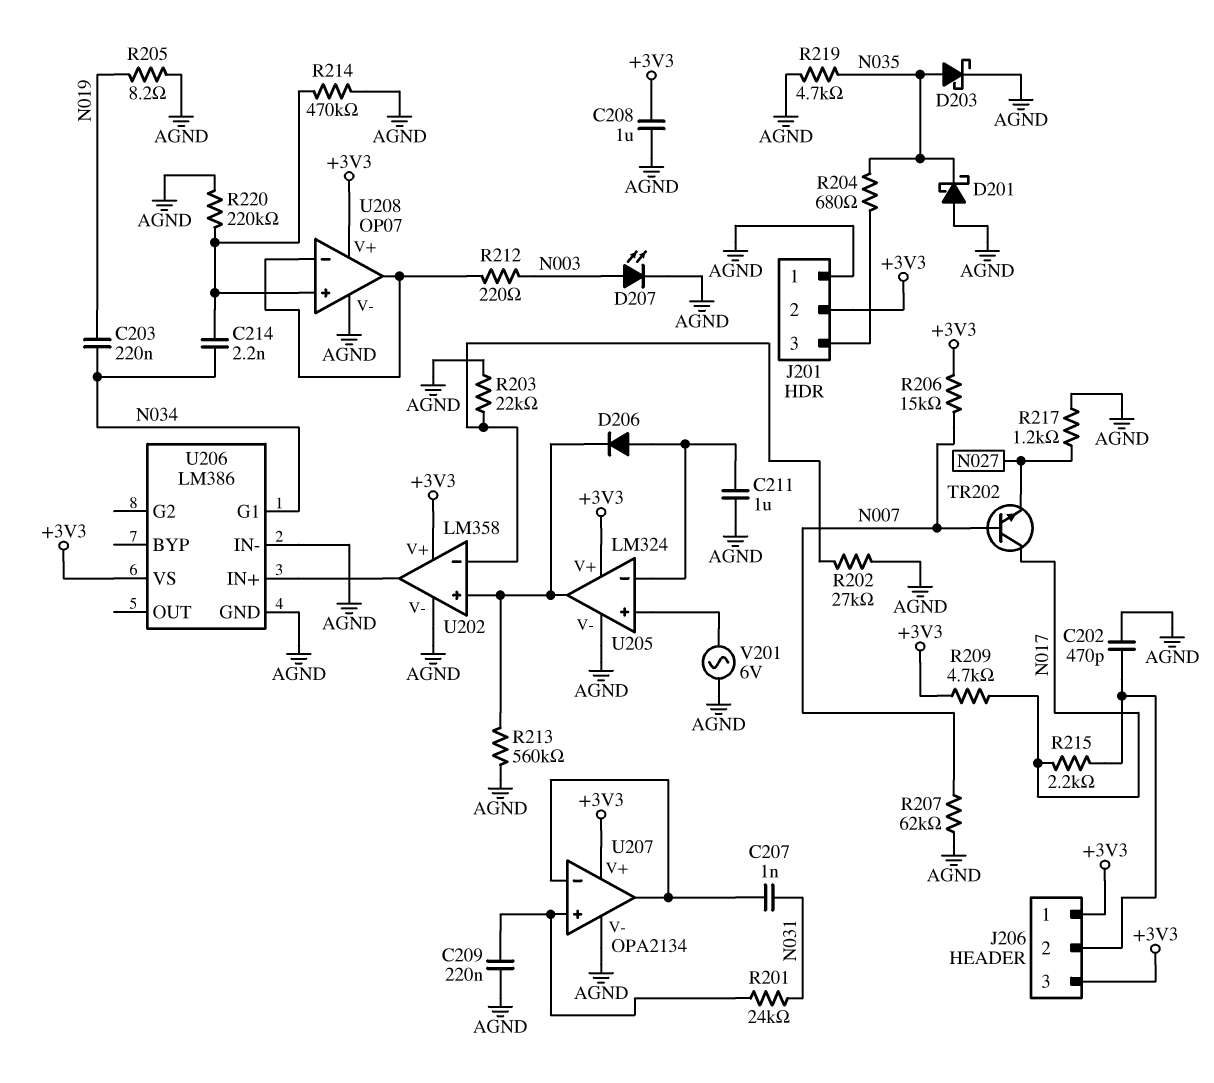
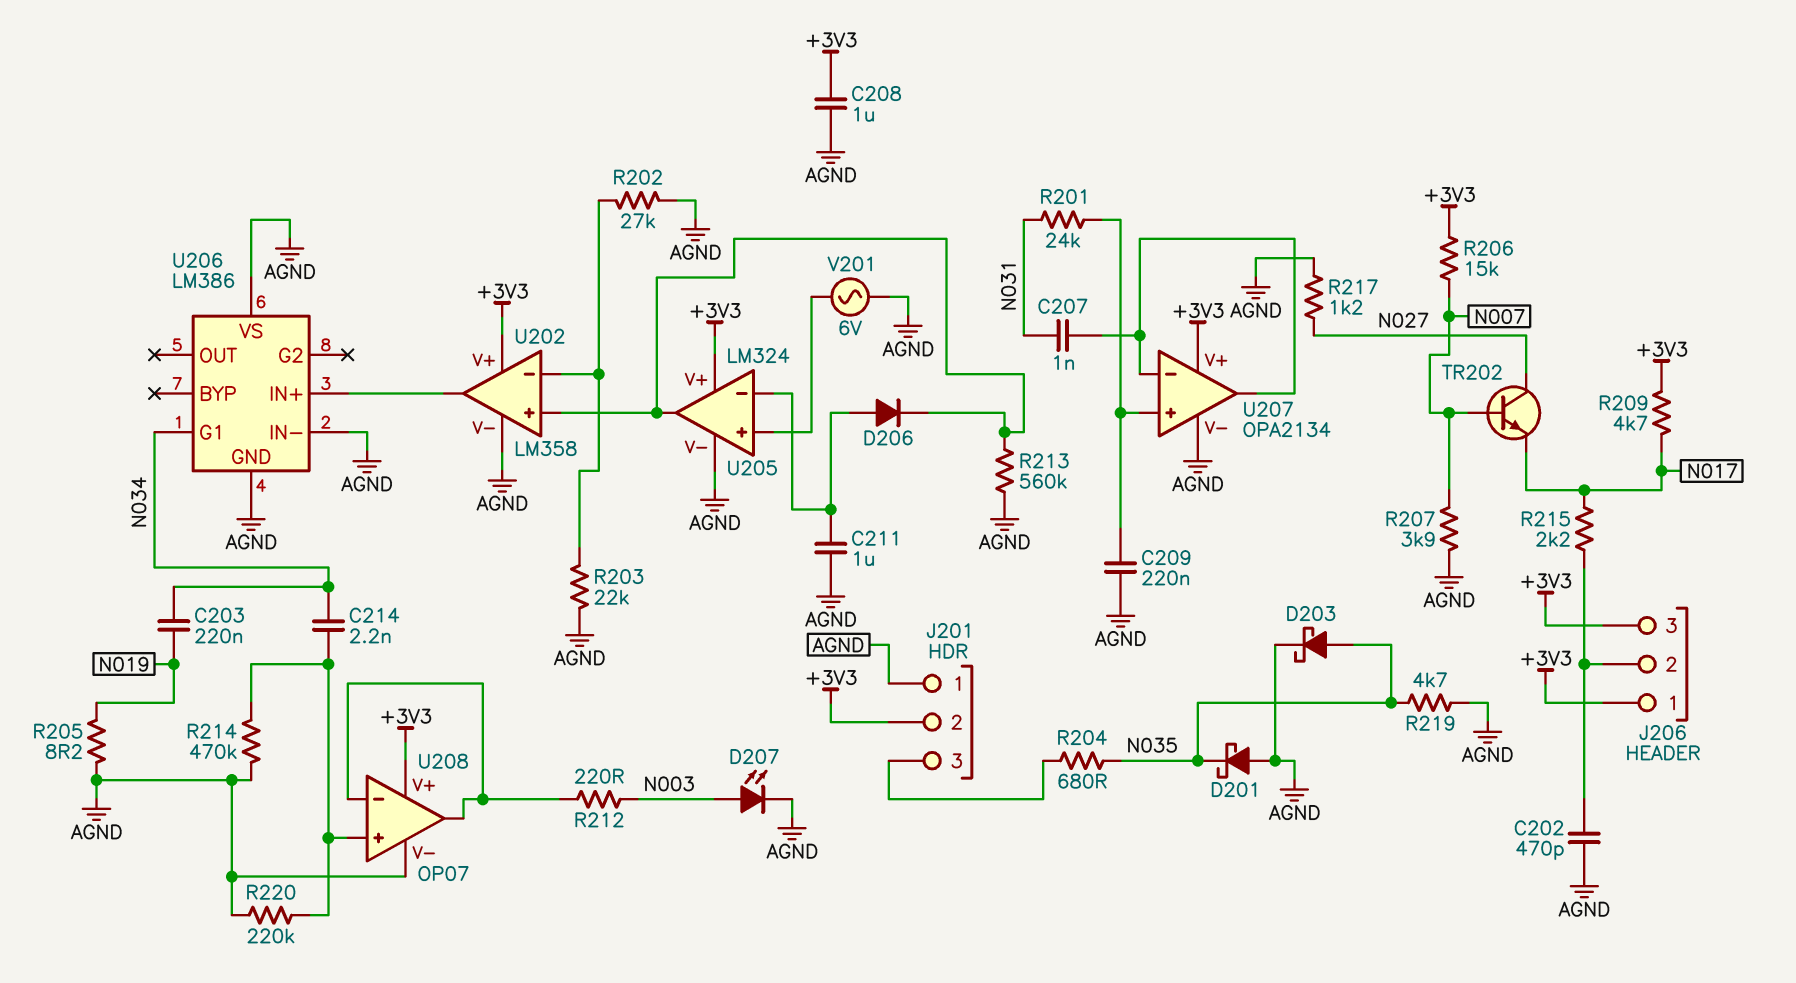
R207: 62k (AGND, N007) -> 3.9k (AGND, N007)
TR202: NPN (B N007, C N017, E N027) -> NPN (B N007, C N027, E N017)
U206 pin VS: +3V3 -> AGND

